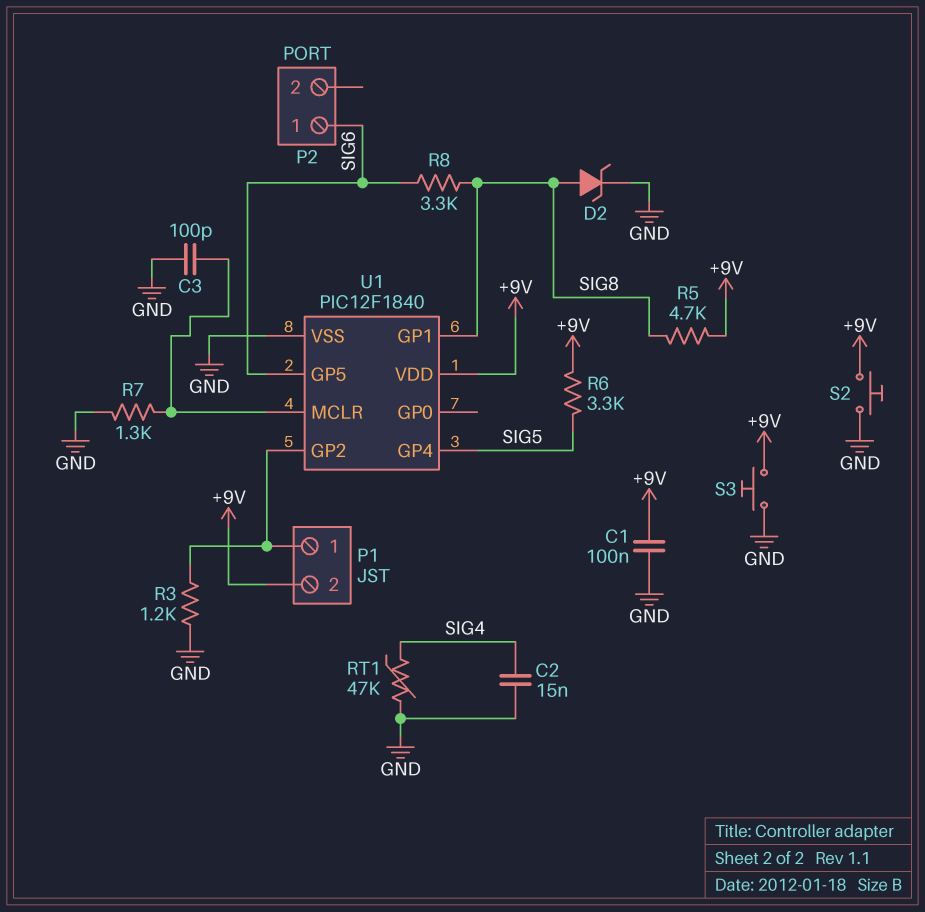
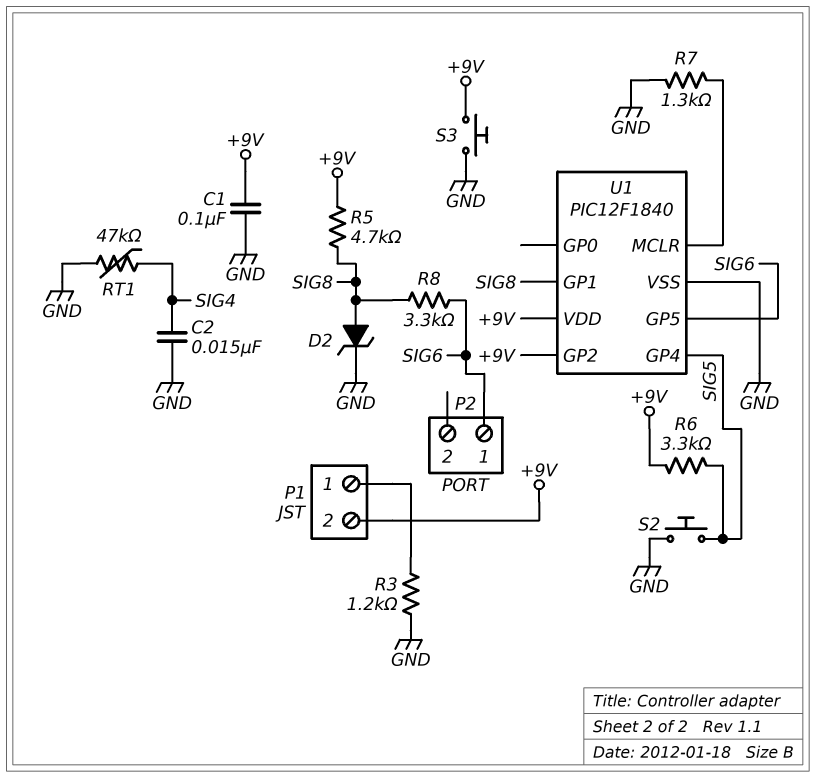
C3: 100pF (GND, U1/MCLR) -> none
S2: button (+9V, GND) -> button (GND, SIG5)
U1 pin GP2: P1/1 -> +9V

